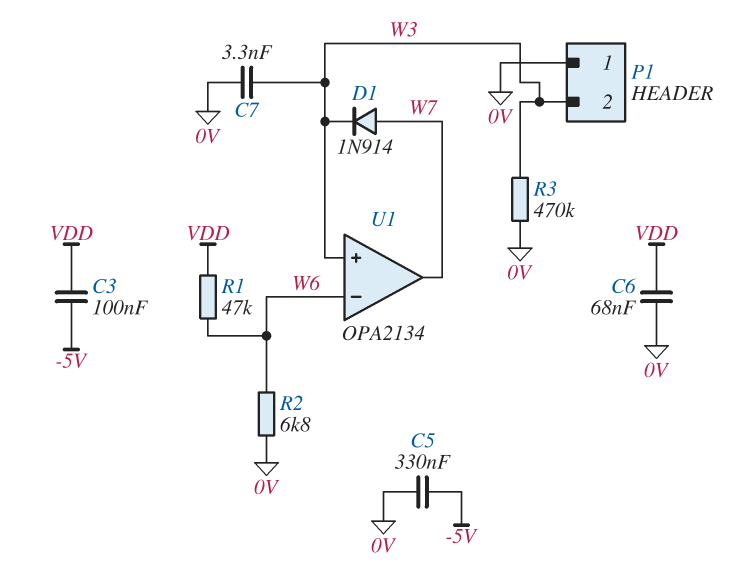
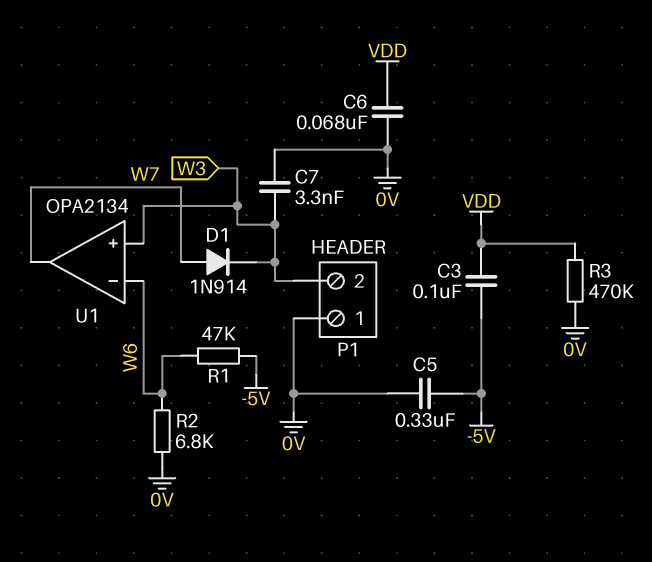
R1: 47k (VDD, W6) -> 47k (-5V, W6)
R3: 470k (0V, W3) -> 470k (0V, VDD)

